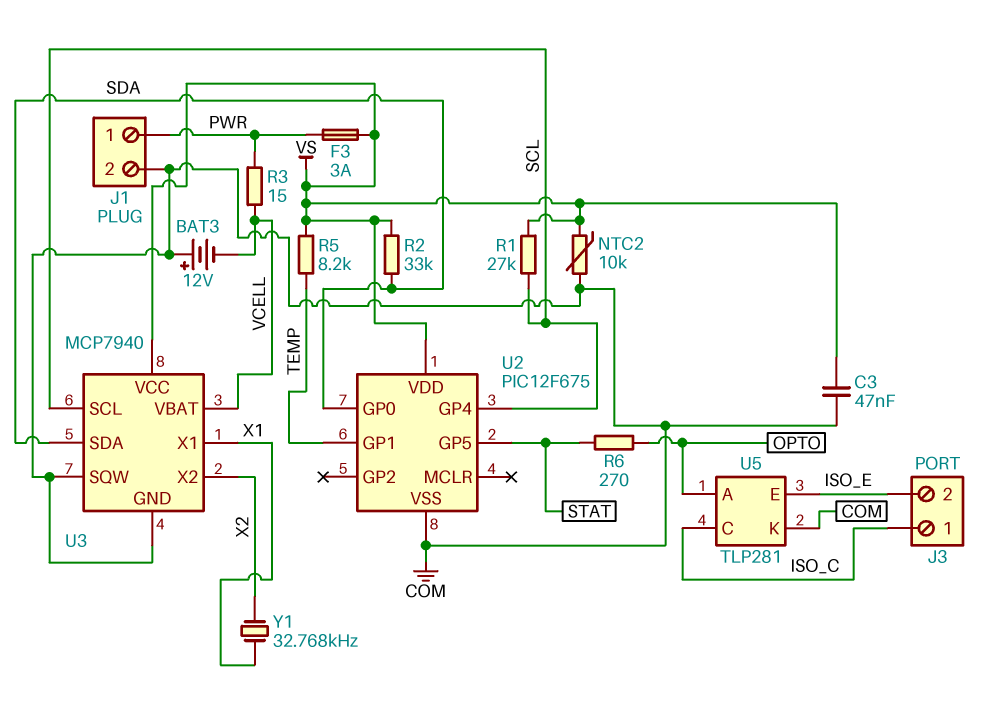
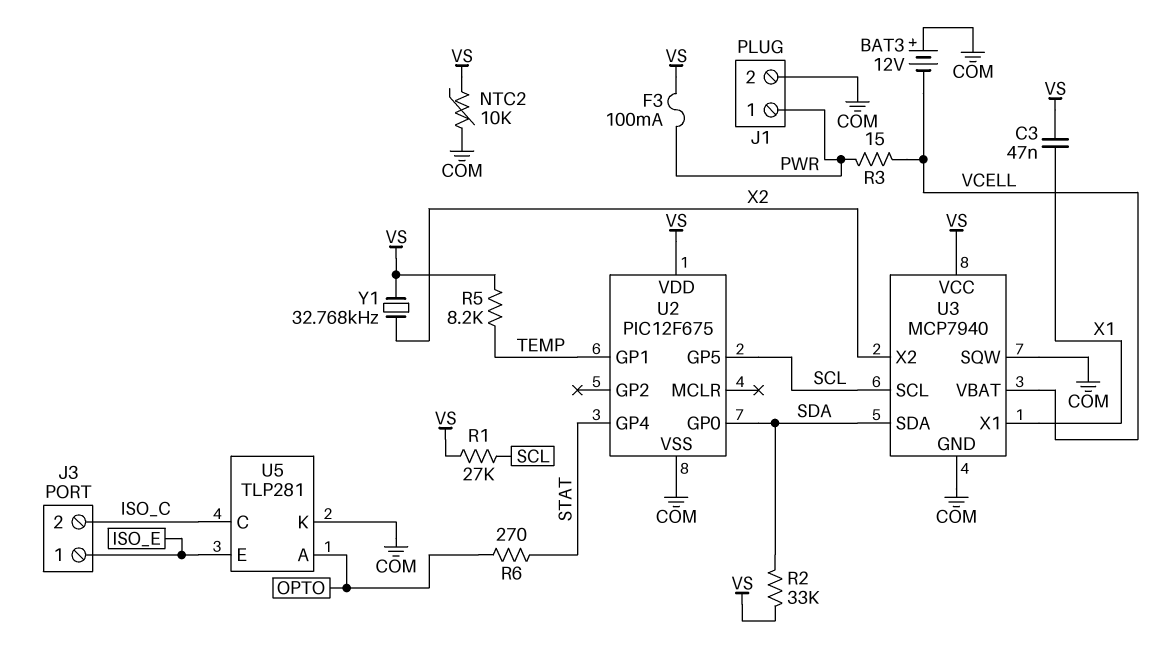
C3: 47nF (COM, VS) -> 47nF (VS, X1)
F3: 3A (PWR, VS) -> 100mA (PWR, VS)
J3 pin 1: ISO_C -> ISO_E
J3 pin 2: ISO_E -> ISO_C
U2 pin GP4: SCL -> STAT
U2 pin GP5: STAT -> SCL
Y1: 32.768kHz (X1, X2) -> 32.768kHz (VS, X2)

